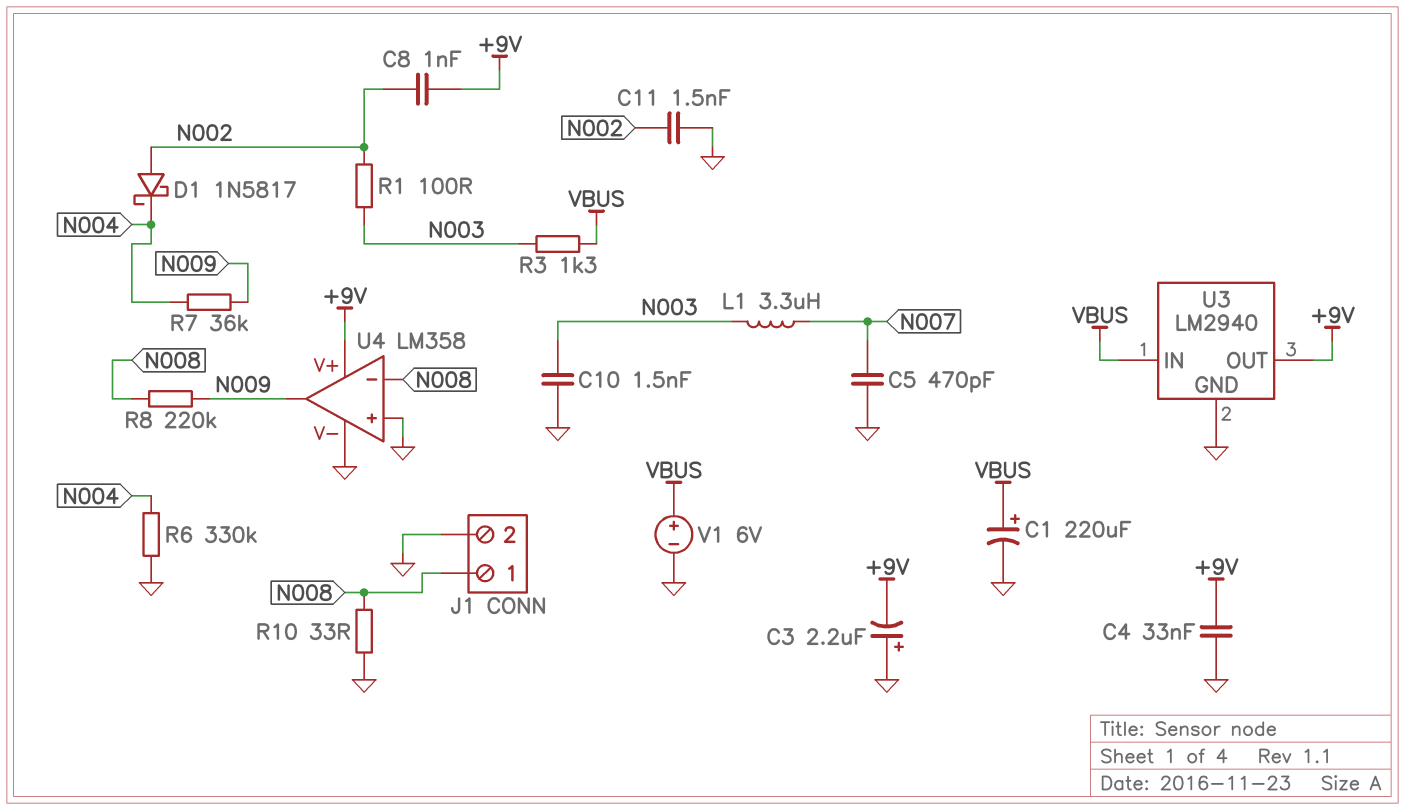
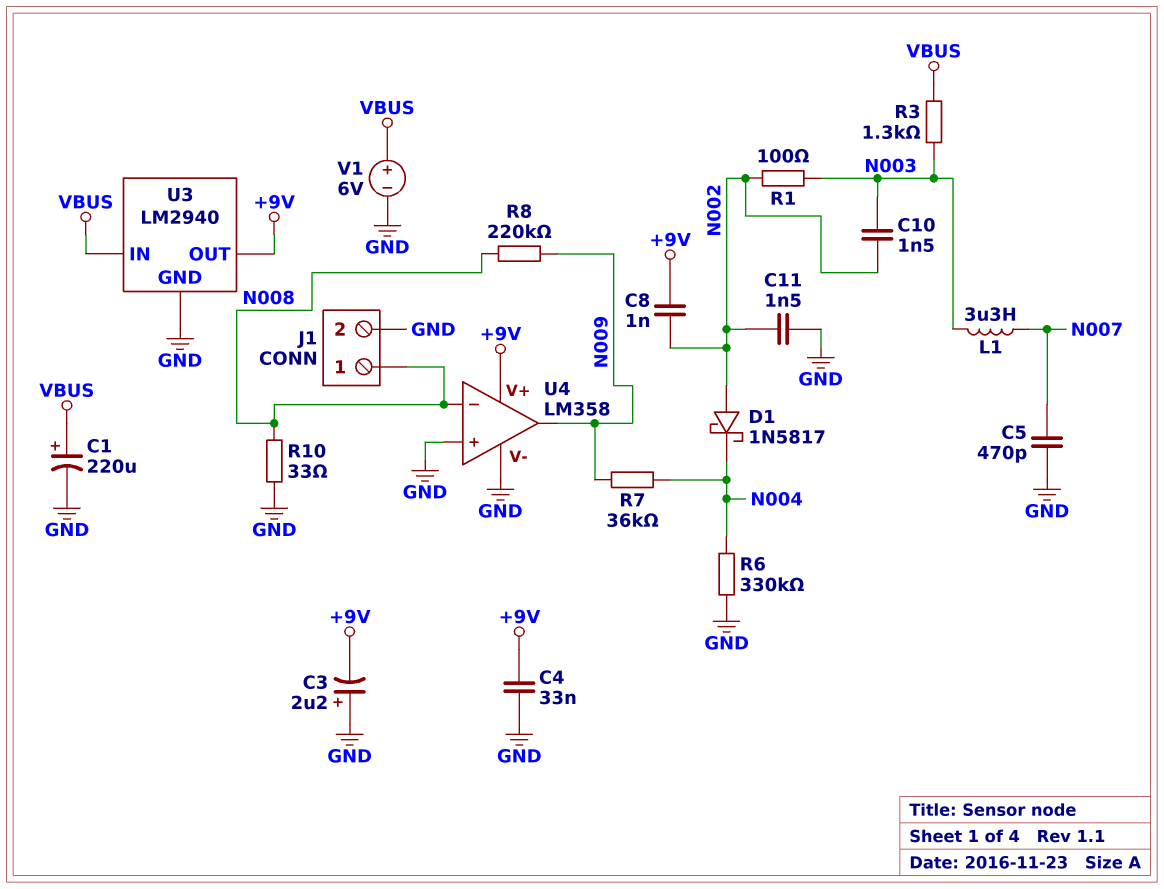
C10: 1.5nF (GND, N003) -> 1.5nF (N002, N003)

